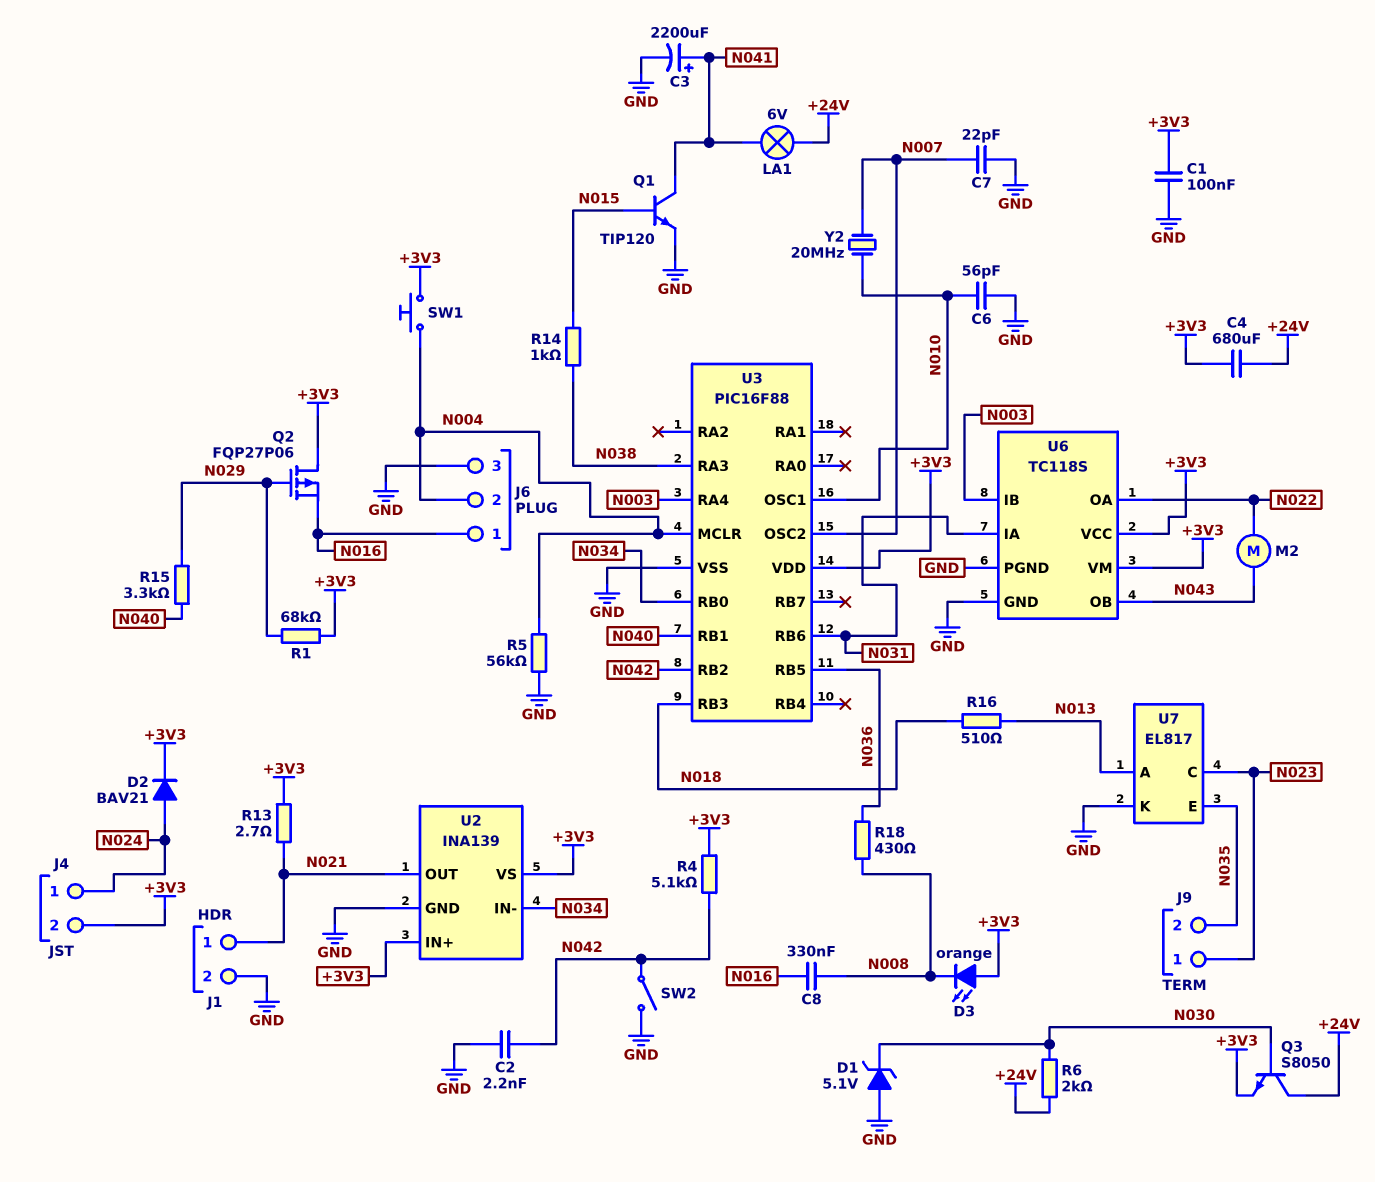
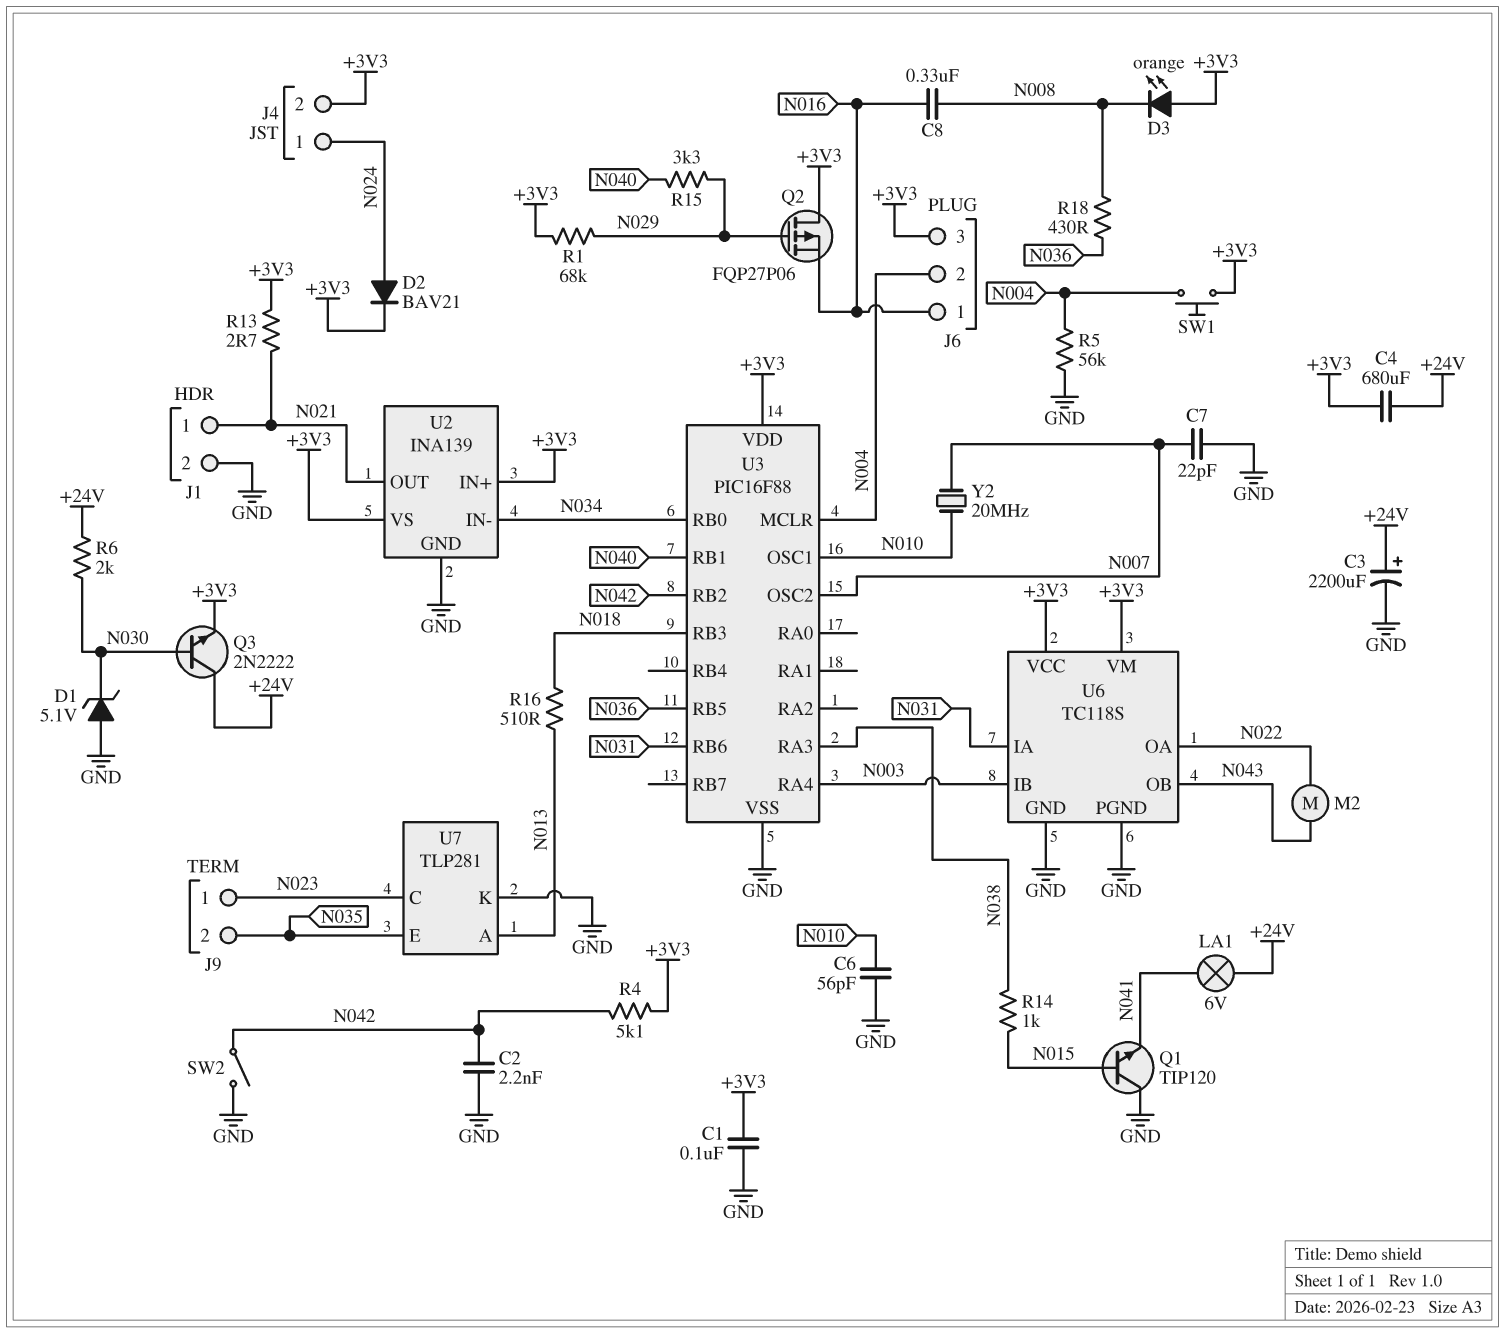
C3: 2200uF (plus N041, minus GND) -> 2200uF (plus +24V, minus GND)
J6 pin 3: GND -> +3V3
Q1: NPN TIP120 (B N015, C N041, E GND) -> NPN TIP120 (B N015, C GND, E N041)
Q3: NPN S8050 (B N030, C +24V, E +3V3) -> NPN 2N2222 (B N030, C +24V, E +3V3)
U7: EL817 -> TLP281

